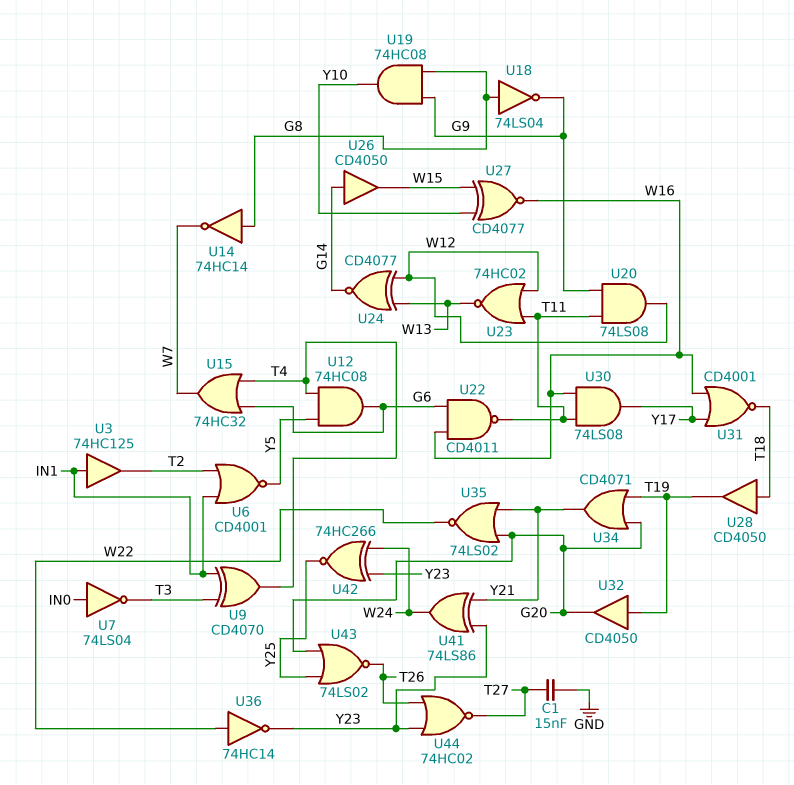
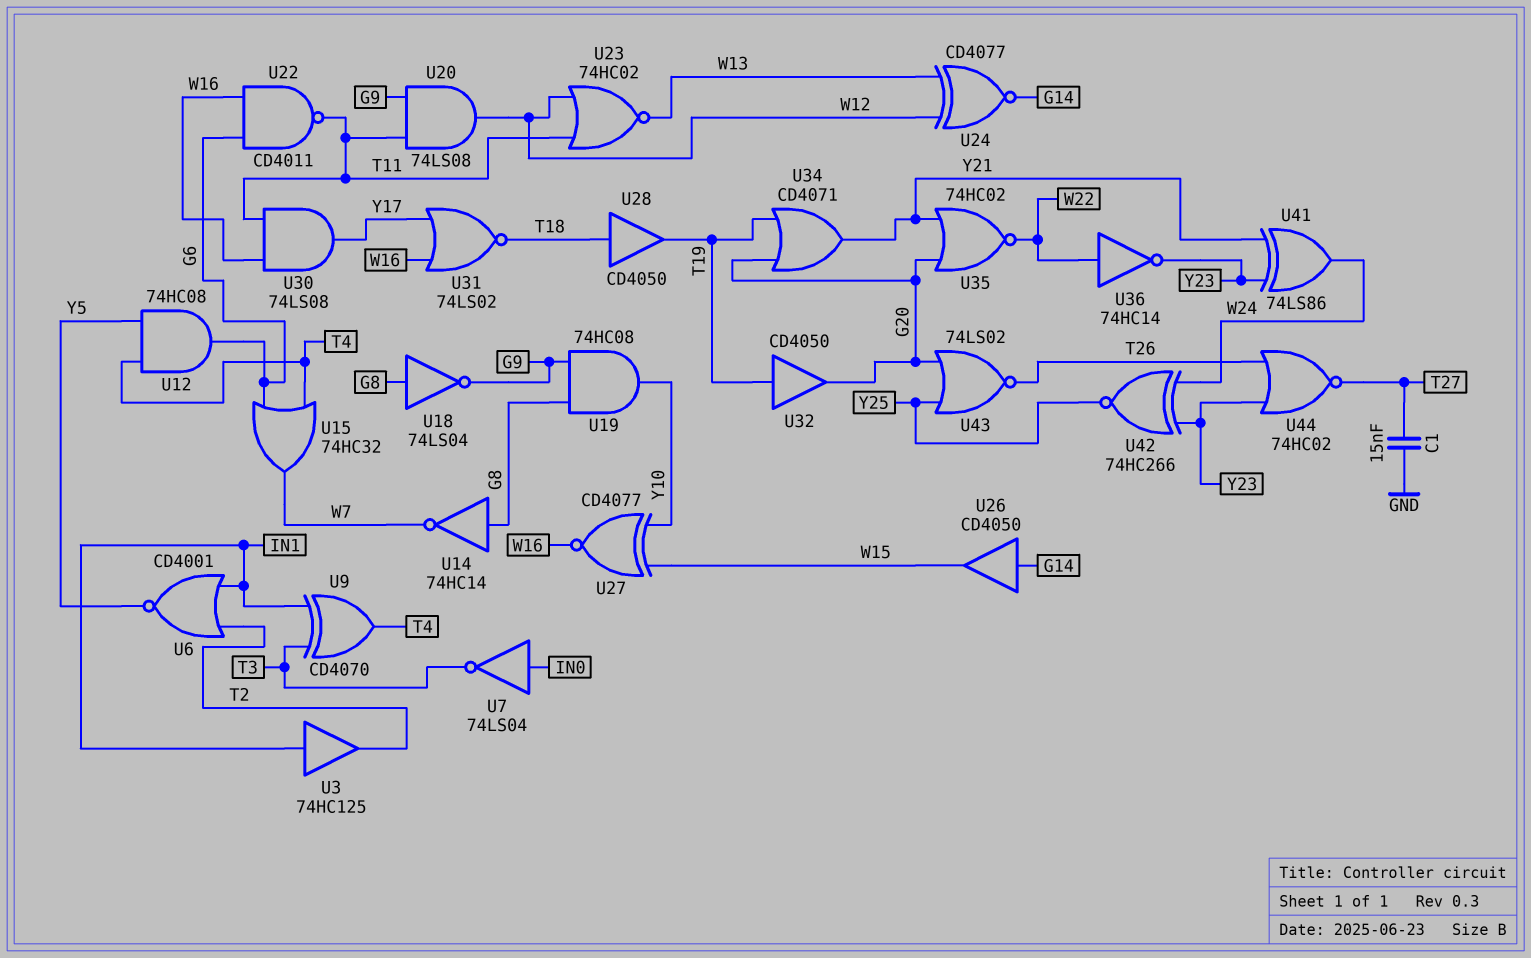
U31: NOR CD4001 (in W16, in Y17, out T18) -> NOR 74LS02 (in W16, in Y17, out T18)
U35: NOR 74LS02 (in G20, in Y21, out W22) -> NOR 74HC02 (in G20, in Y21, out W22)

